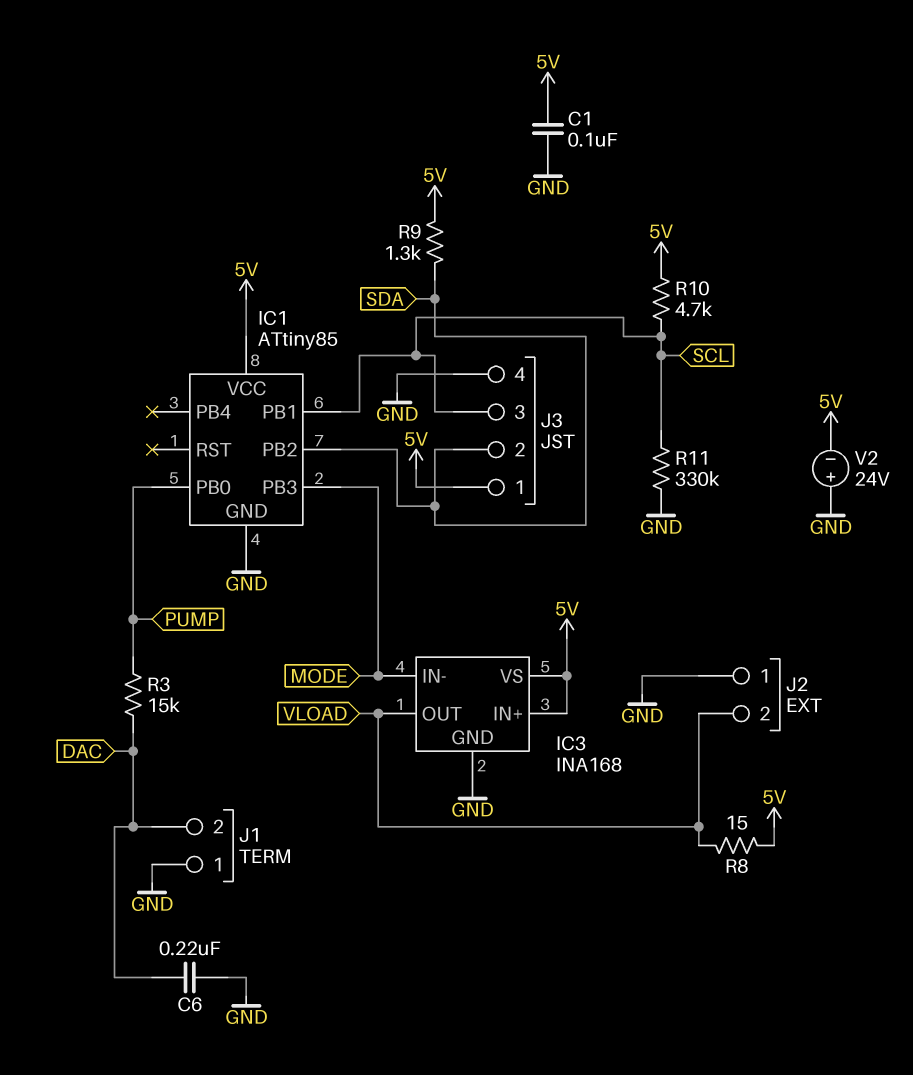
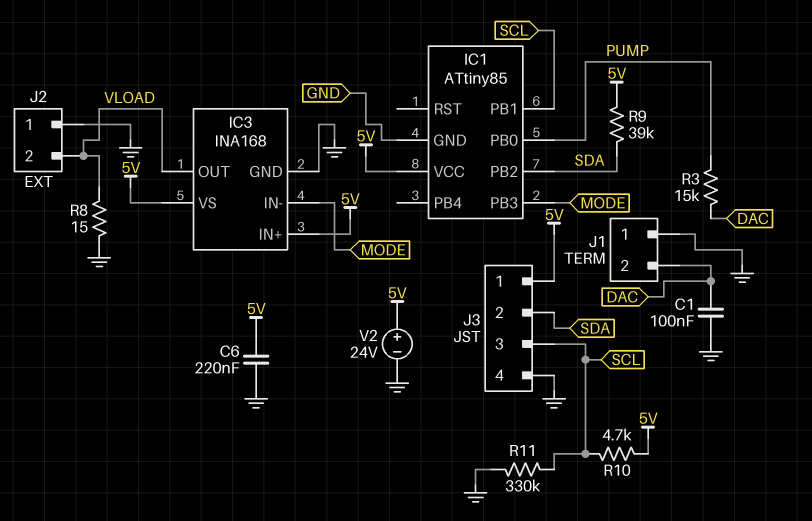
C1: 100nF (5V, GND) -> 100nF (DAC, GND)
C6: 220nF (DAC, GND) -> 220nF (5V, GND)
R8: 15 (5V, VLOAD) -> 15 (GND, VLOAD)
R9: 1.3k (5V, SDA) -> 39k (5V, SDA)
V2: 24V (plus GND, minus 5V) -> 24V (plus 5V, minus GND)

